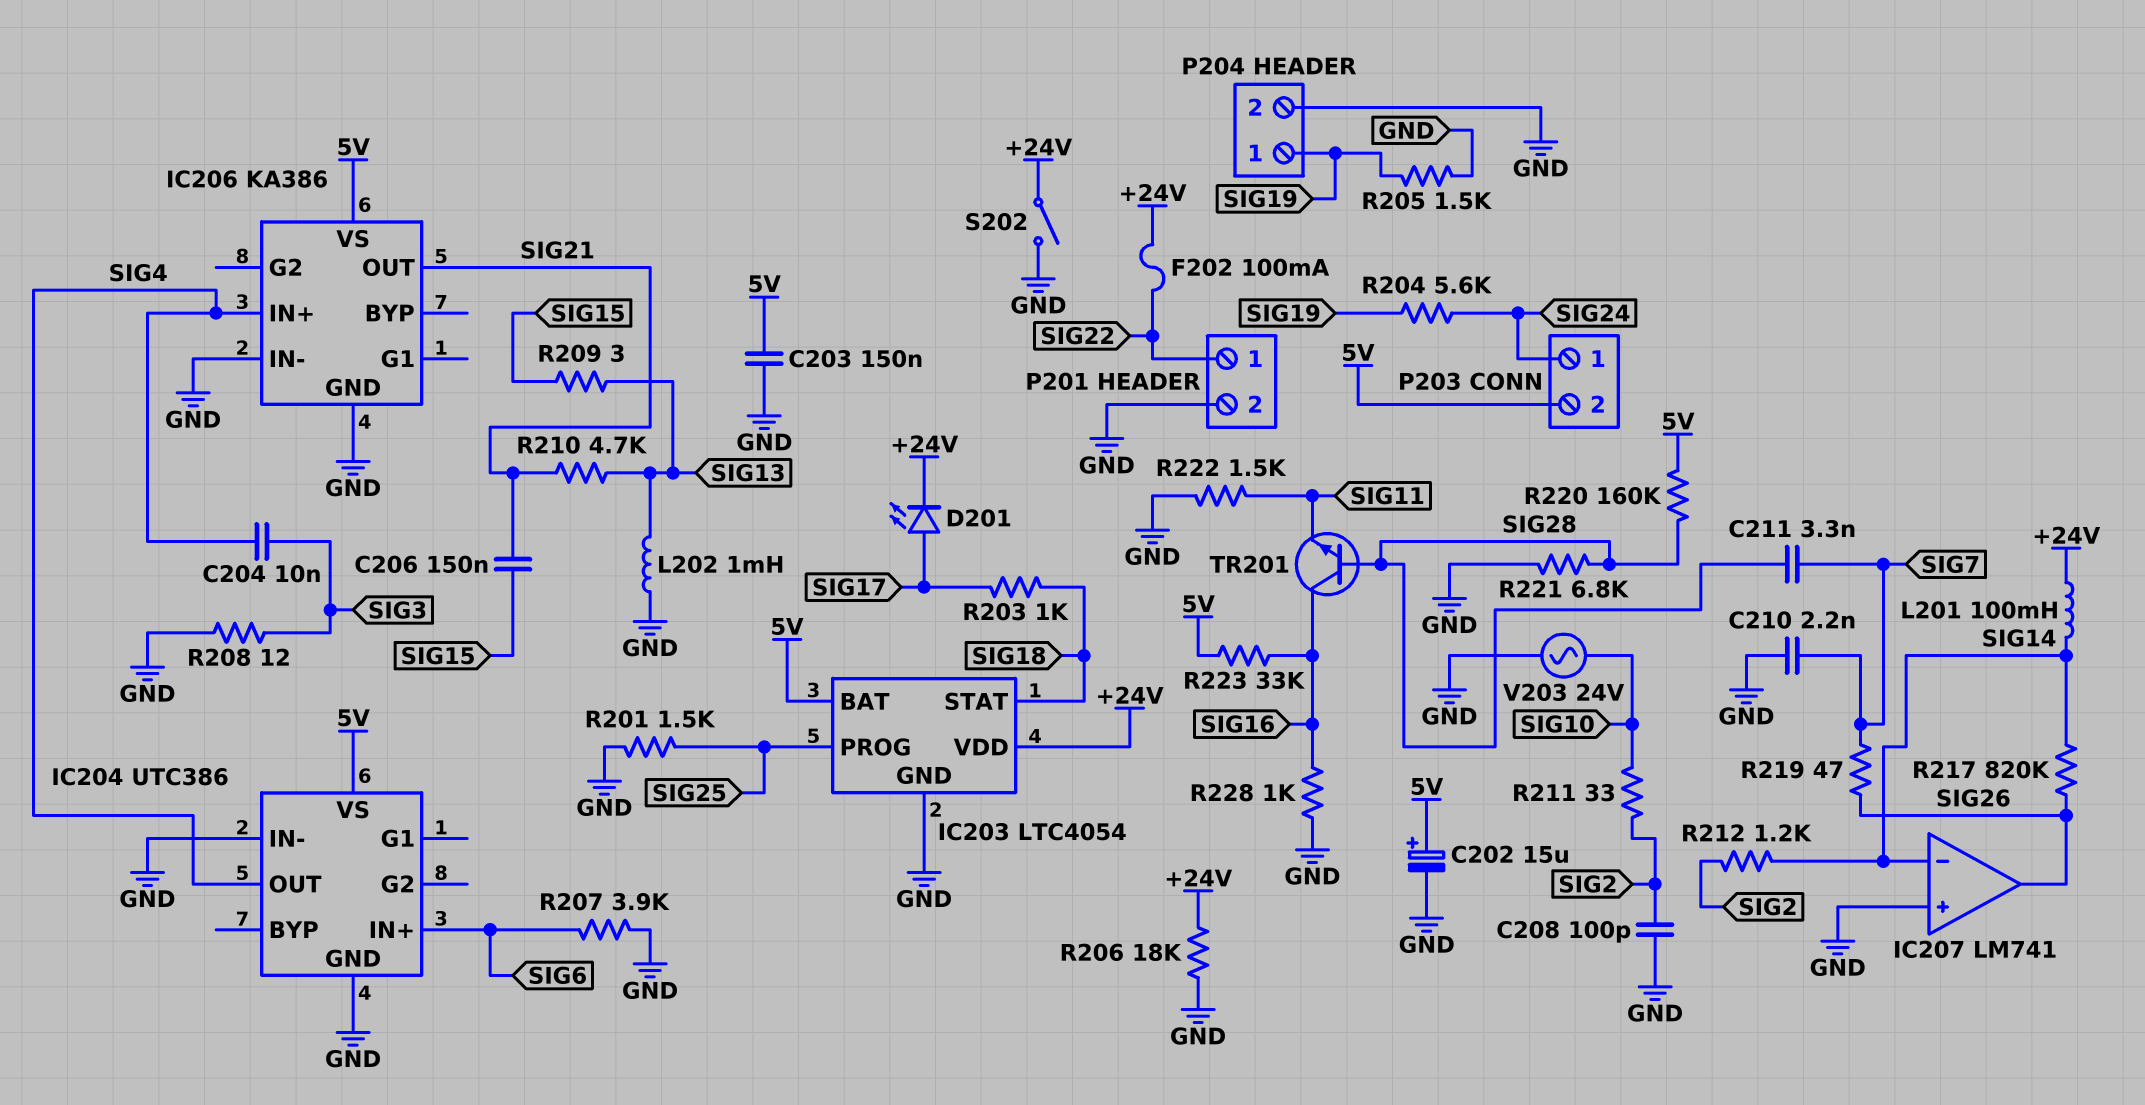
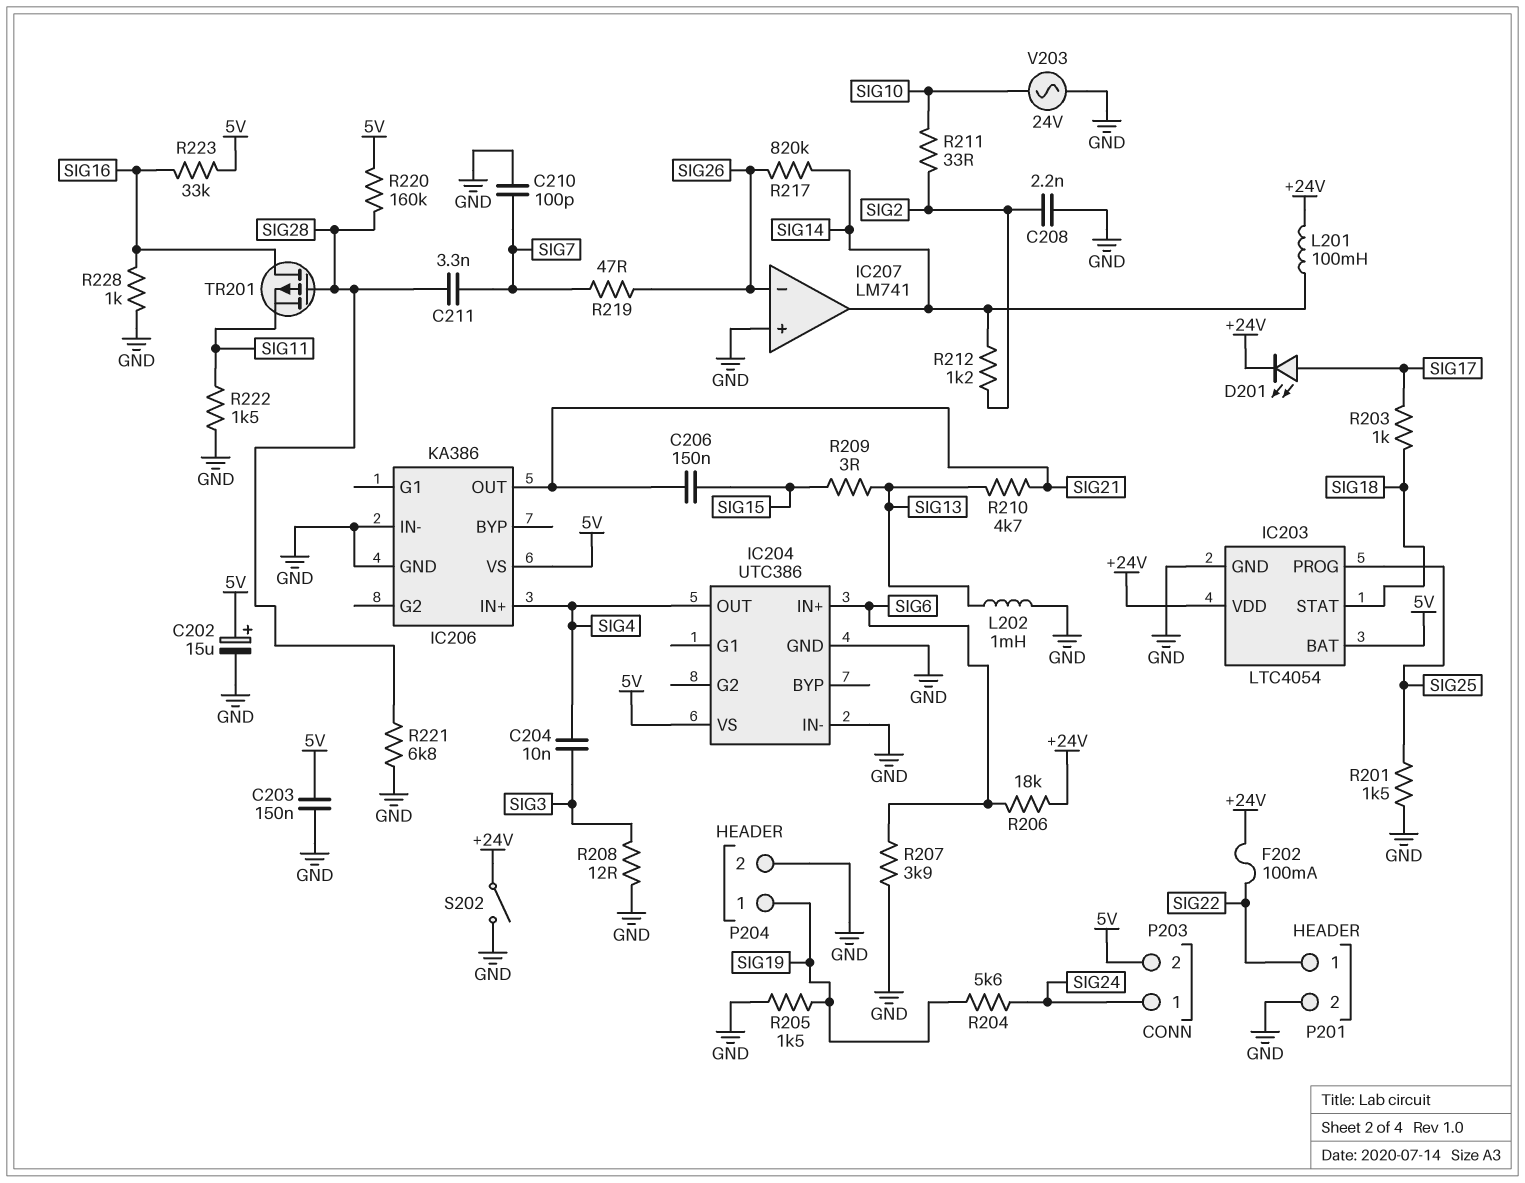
C208: 100pF (GND, SIG2) -> 2.2nF (GND, SIG2)
C210: 2.2nF (GND, SIG7) -> 100pF (GND, SIG7)
IC207 pin in-: SIG14 -> SIG26
IC207 pin out: SIG26 -> SIG14
R206: 18k (+24V, GND) -> 18k (+24V, SIG6)
TR201: NPN (B SIG28, C SIG16, E SIG11) -> PMOS (G SIG28, D SIG16, S SIG11)

